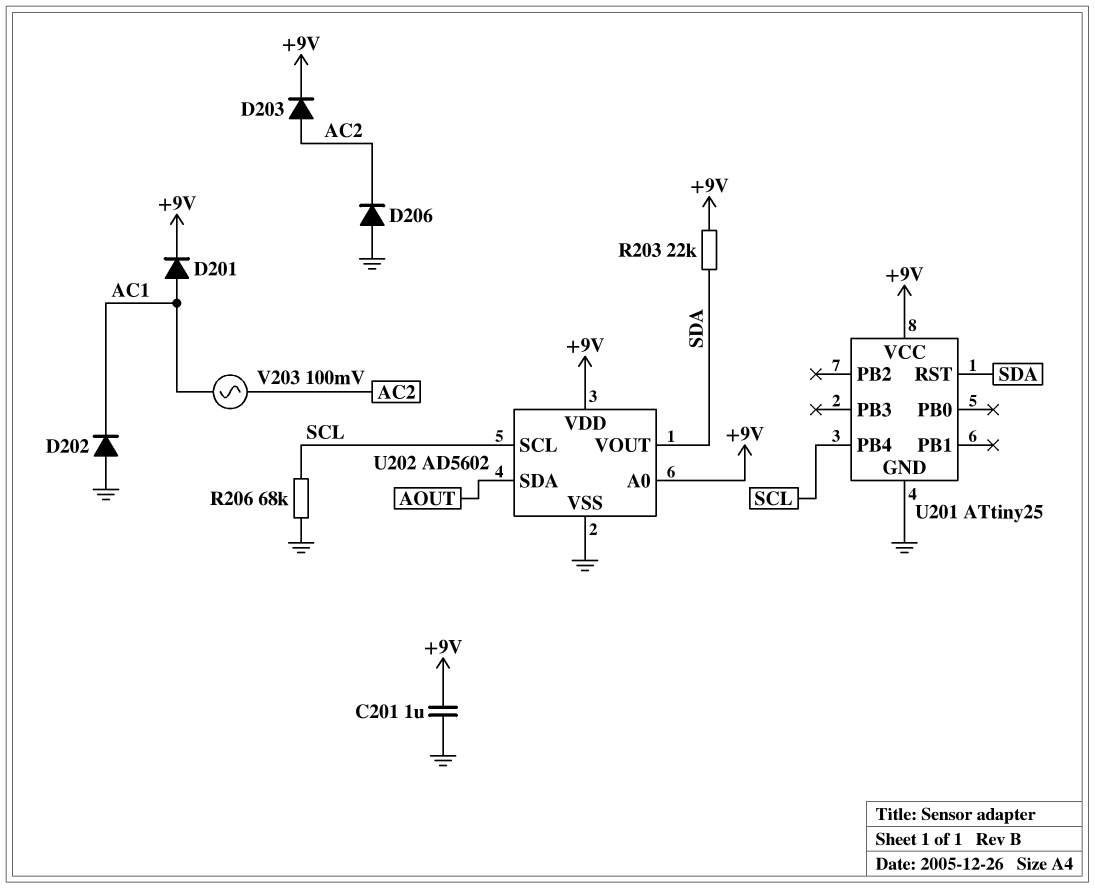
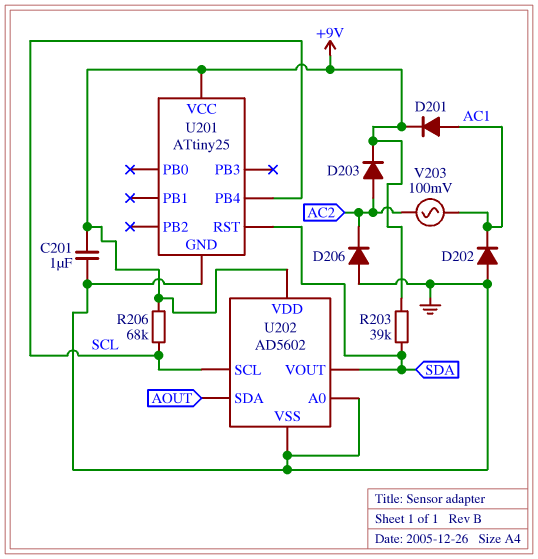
R203: 22k (+9V, SDA) -> 39k (+9V, SDA)
R206: 68k (GND, SCL) -> 68k (+9V, SCL)
U202 pin A0: +9V -> GND

